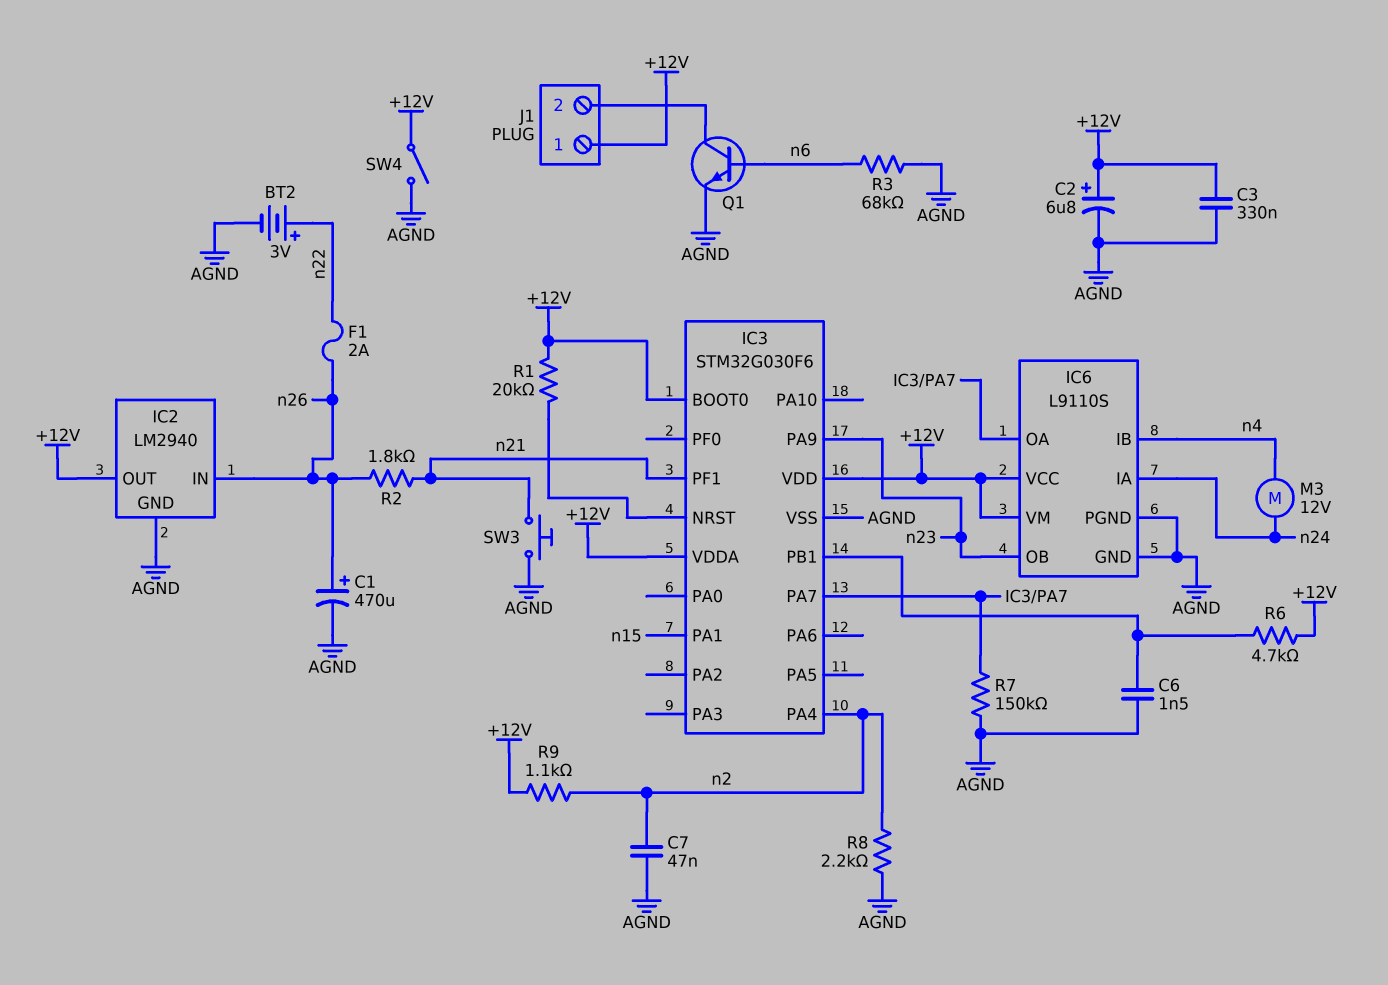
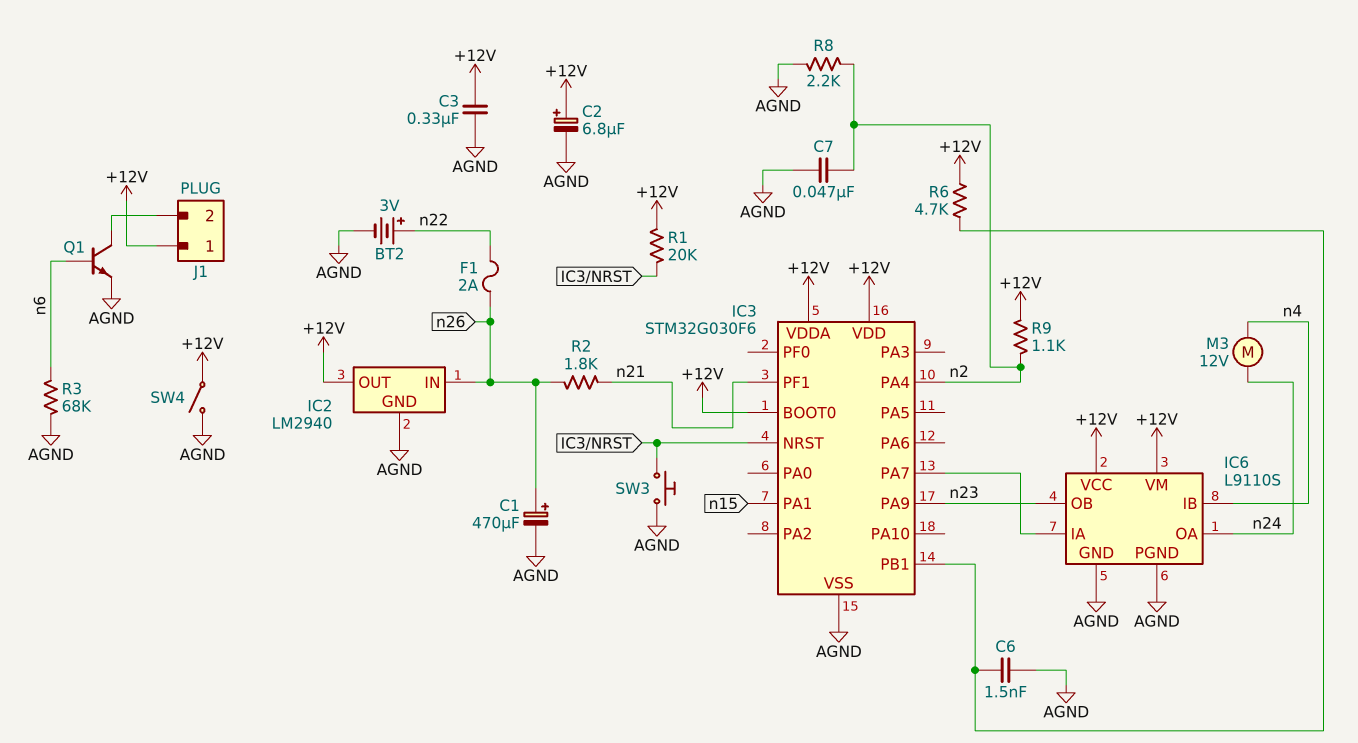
IC6 pin IA: n24 -> IC3/PA7
IC6 pin OA: IC3/PA7 -> n24
R7: 150k (AGND, IC3/PA7) -> none
SW3: button (AGND, n21) -> button (AGND, IC3/NRST)

